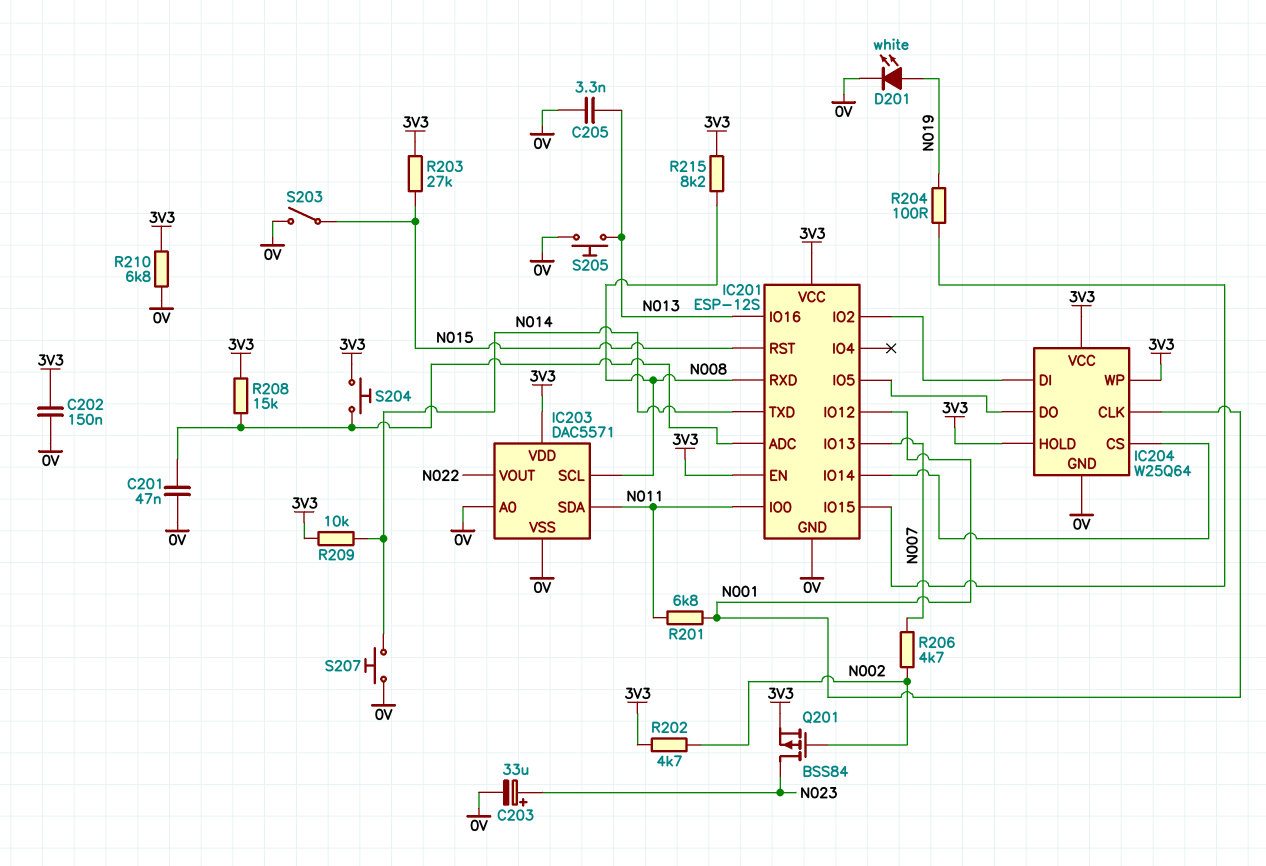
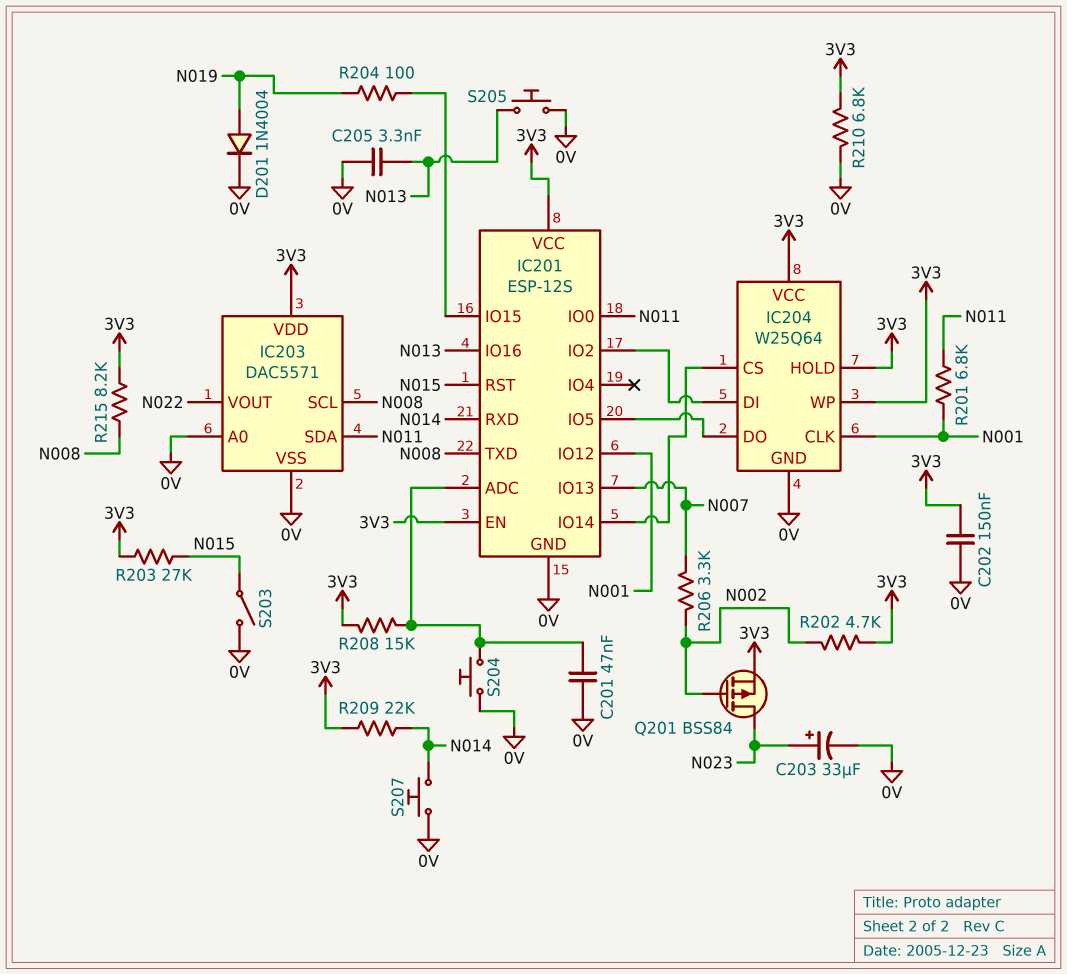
D201: LED white (A N019, K 0V) -> diode 1N4004 (A N019, K 0V)
IC201 pin RXD: N008 -> N014
IC201 pin TXD: N014 -> N008
R206: 4.7k (N002, N007) -> 3.3k (N002, N007)
R209: 10k (3V3, N014) -> 22k (3V3, N014)
S204: button (3V3, IC201/ADC) -> button (0V, IC201/ADC)

